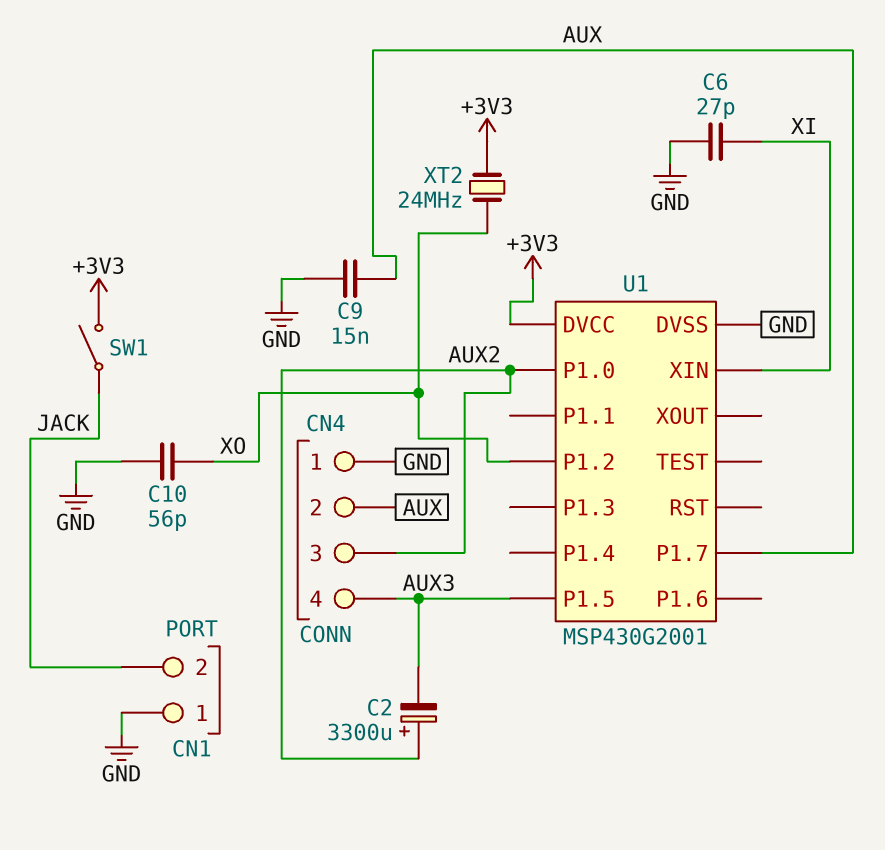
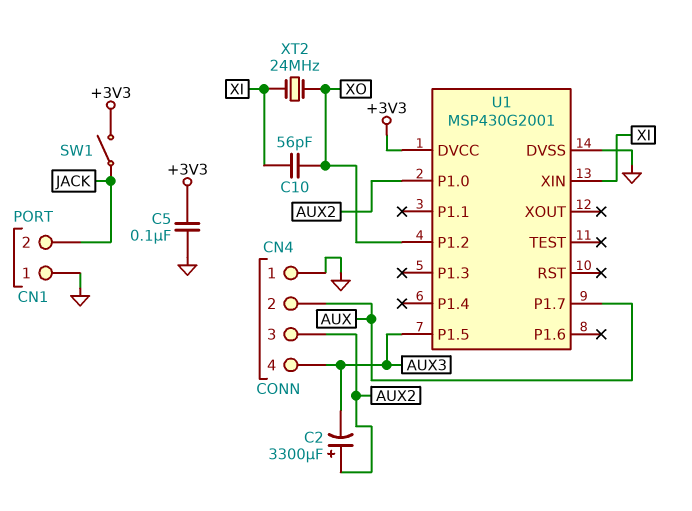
C5: none -> 100nF (+3V3, GND)
C6: 27pF (GND, XI) -> none
C9: 15nF (AUX, GND) -> none
C10: 56pF (GND, XO) -> 56pF (XI, XO)
XT2: 24MHz (+3V3, XO) -> 24MHz (XI, XO)

